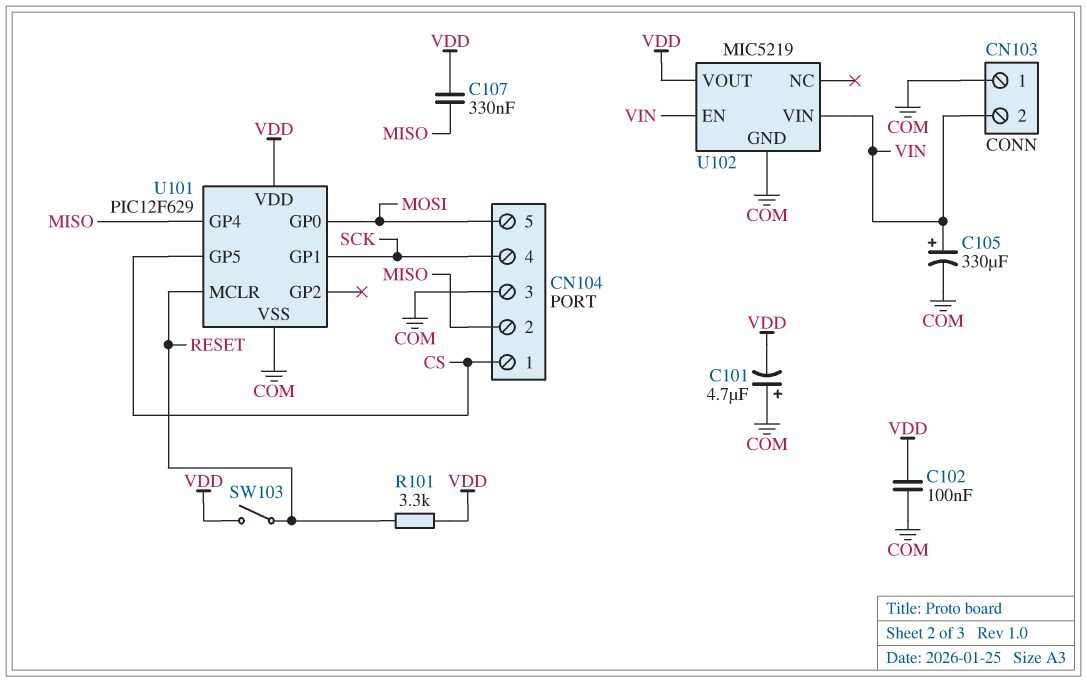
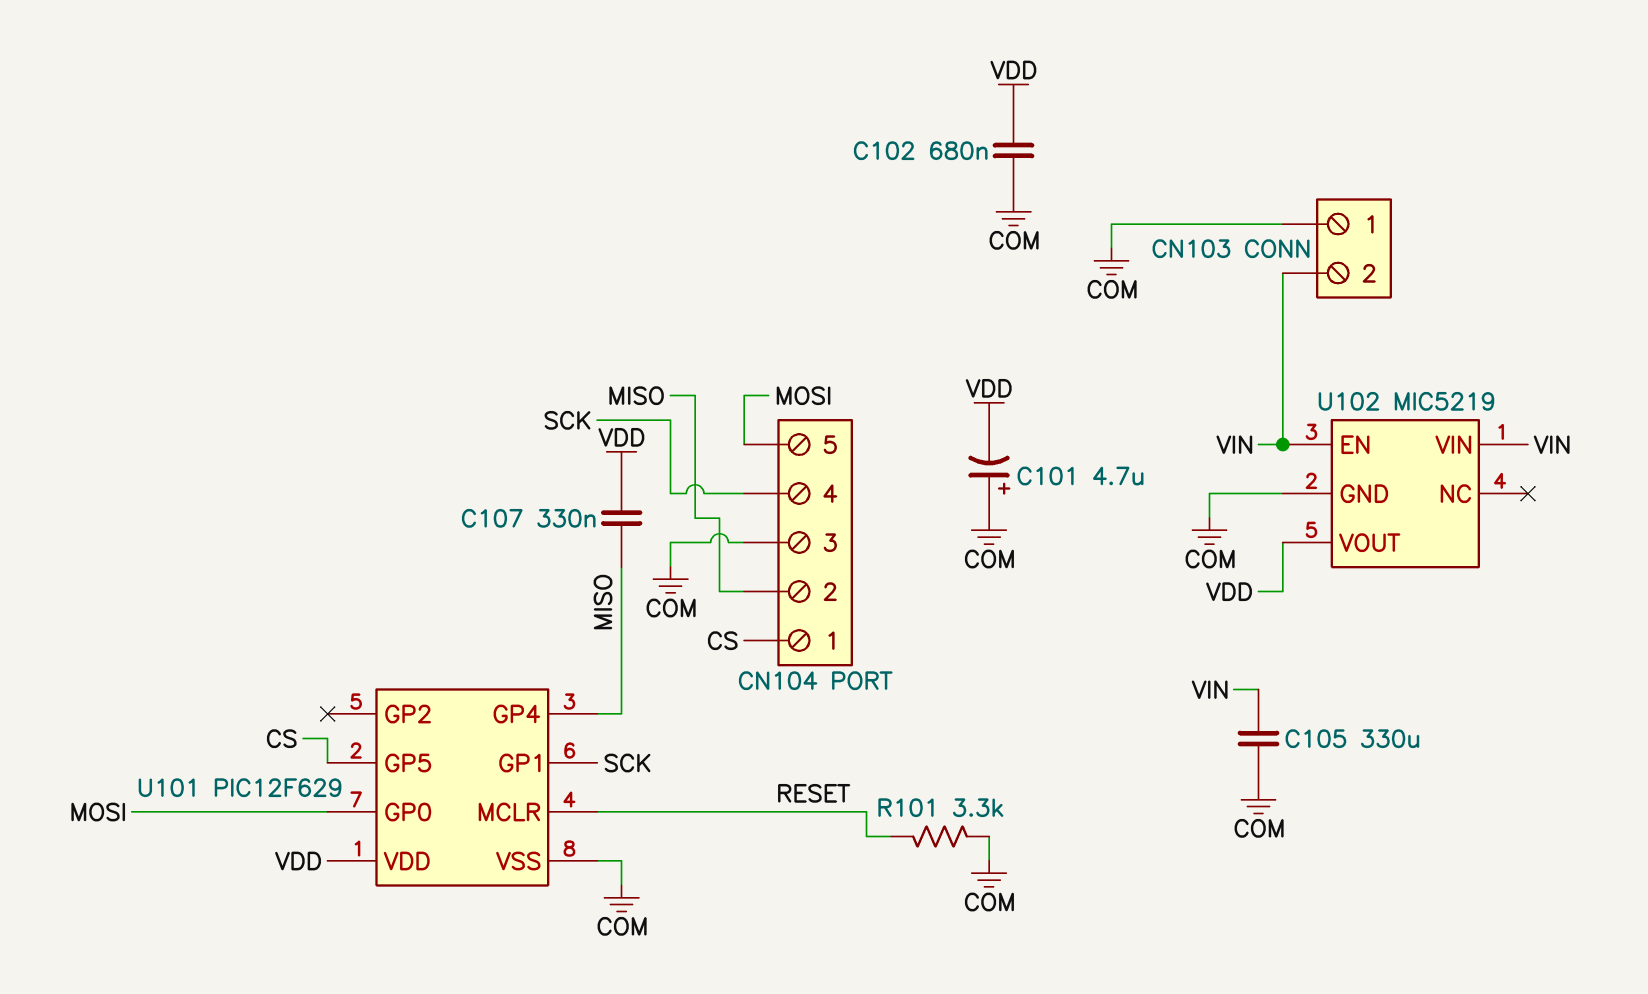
C102: 100nF (COM, VDD) -> 680nF (COM, VDD)
C105: 330uF (plus VIN, minus COM) -> 330uF (COM, VIN)
R101: 3.3k (RESET, VDD) -> 3.3k (COM, RESET)
SW103: switch (RESET, VDD) -> none

